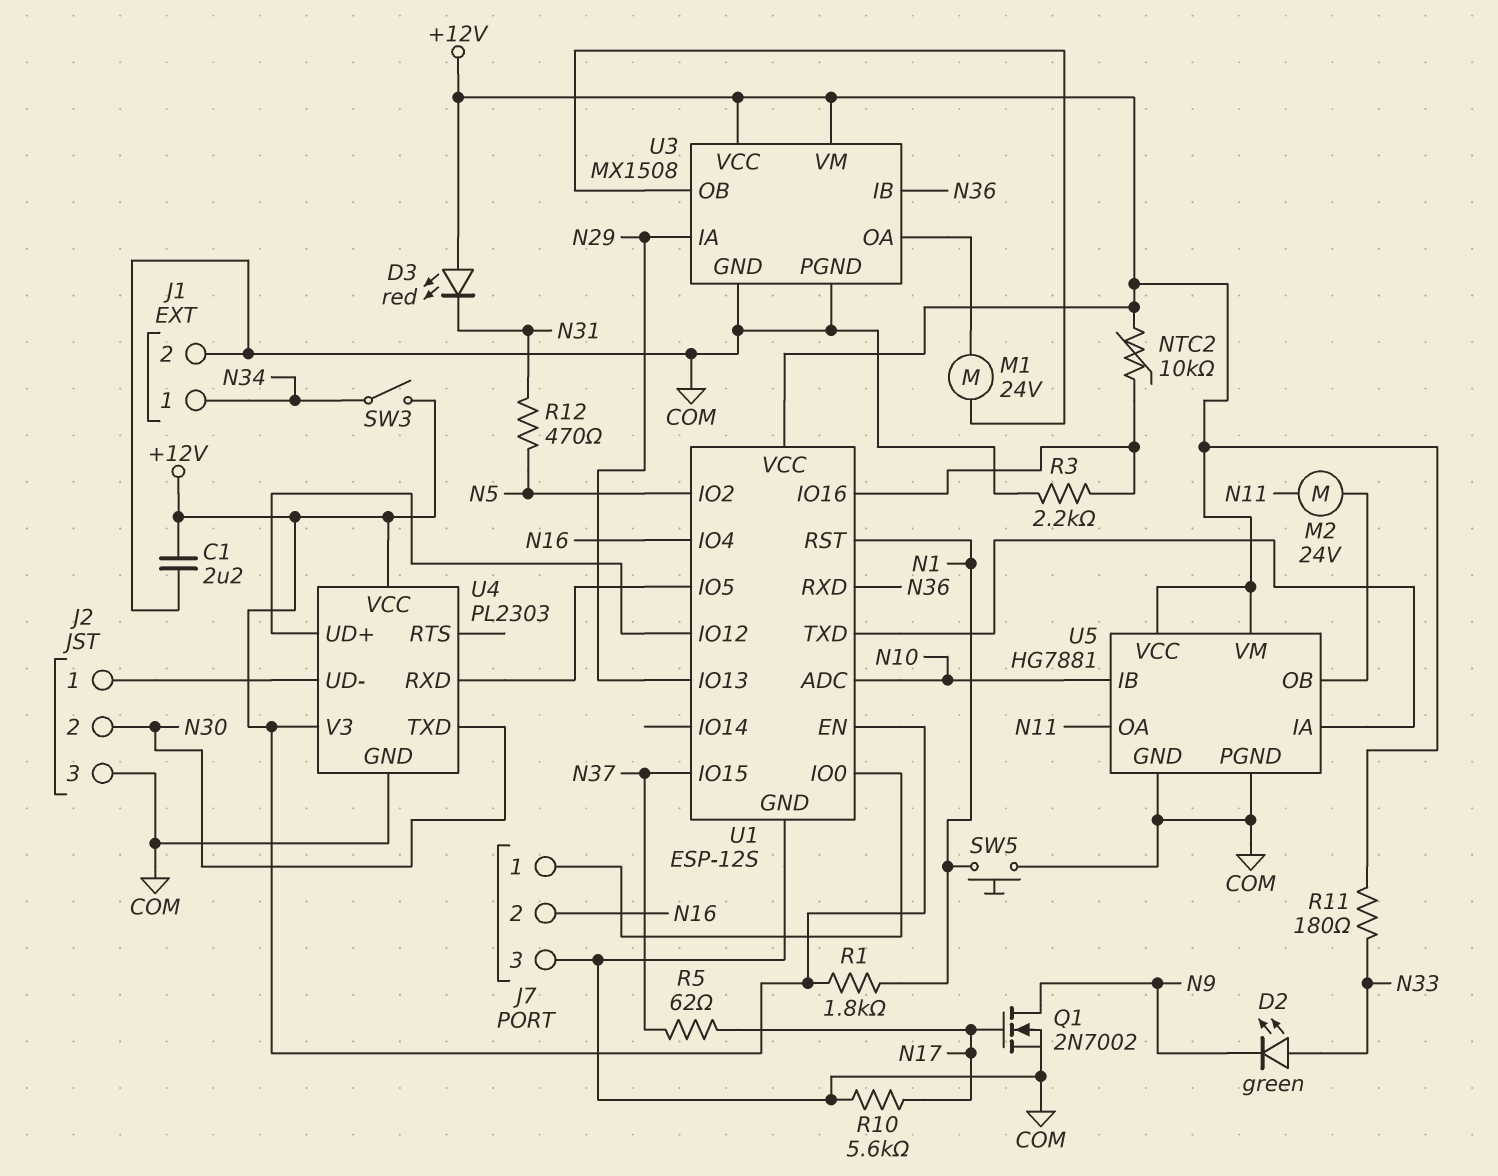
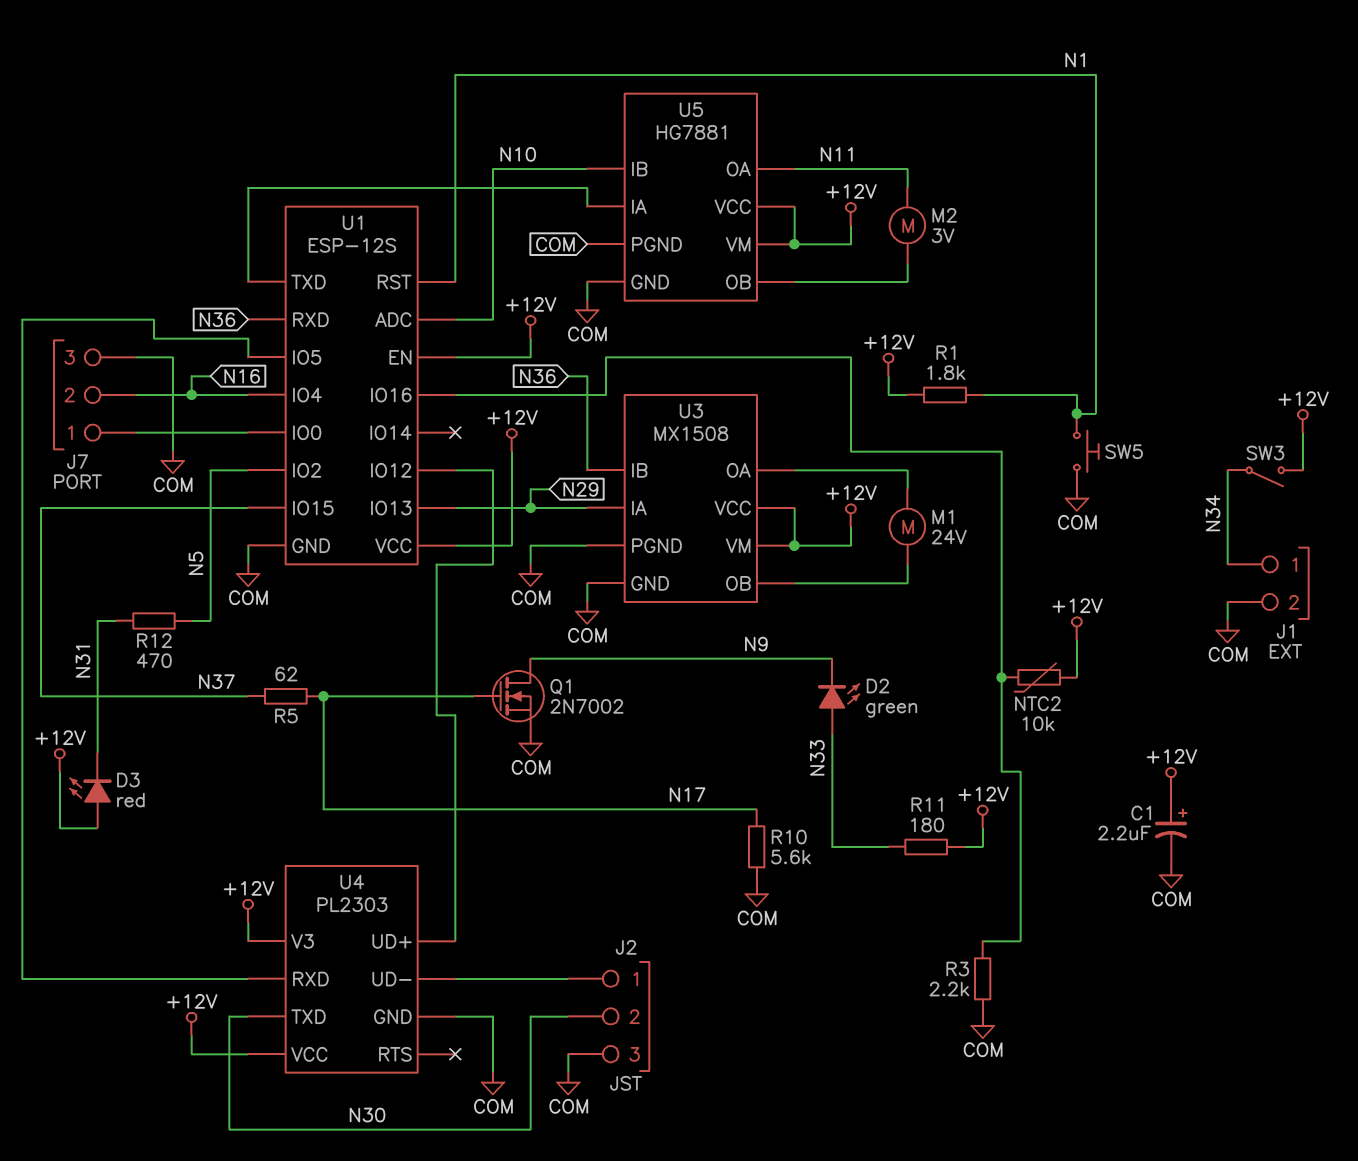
C1: 2.2uF (+12V, COM) -> 2.2uF (plus +12V, minus COM)
M2: motor 24V (N11, U5/OB) -> motor 3V (N11, U5/OB)

